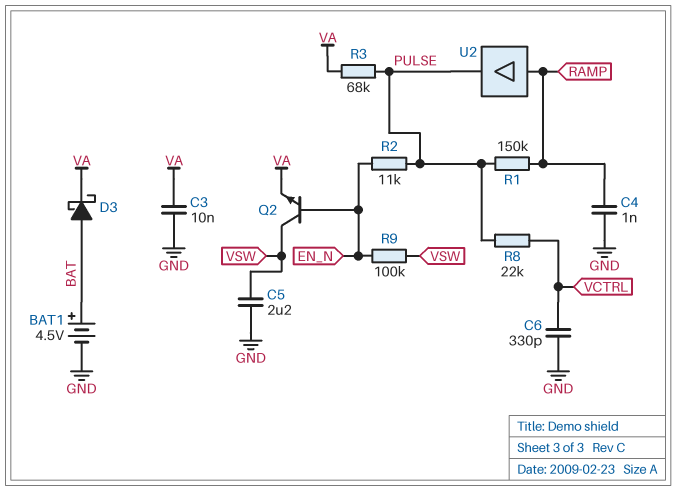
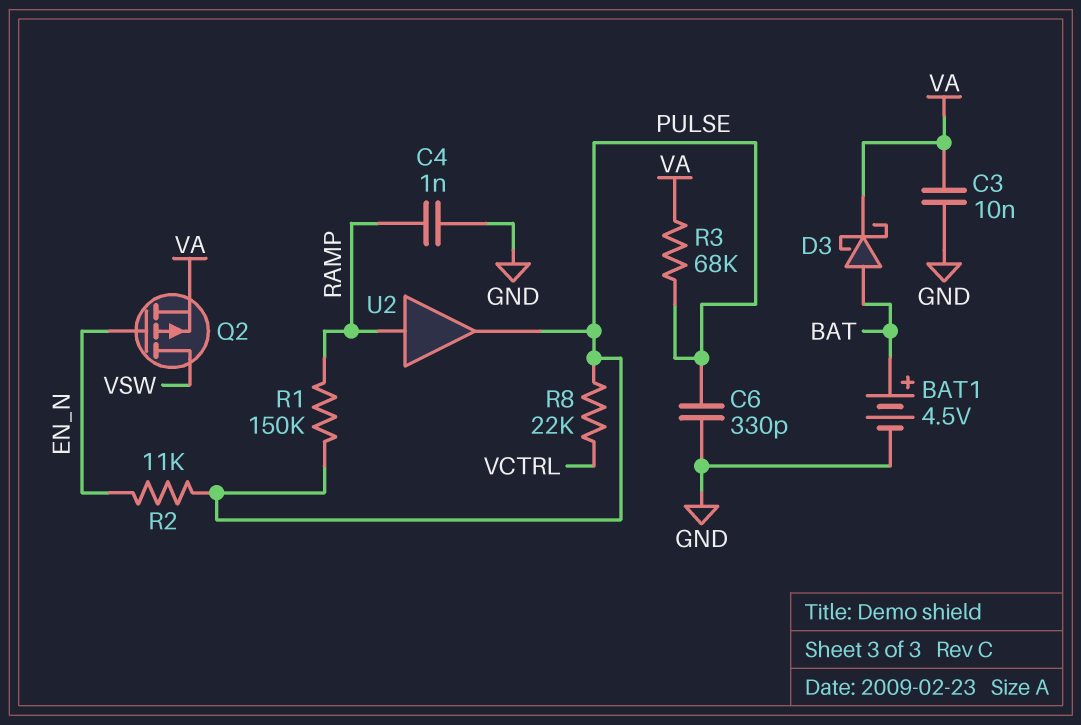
C5: 2.2uF (GND, VSW) -> none
C6: 330pF (GND, VCTRL) -> 330pF (GND, PULSE)
Q2: NPN (B EN_N, C VSW, E VA) -> PMOS (G EN_N, D VSW, S VA)
R9: 100k (EN_N, VSW) -> none

